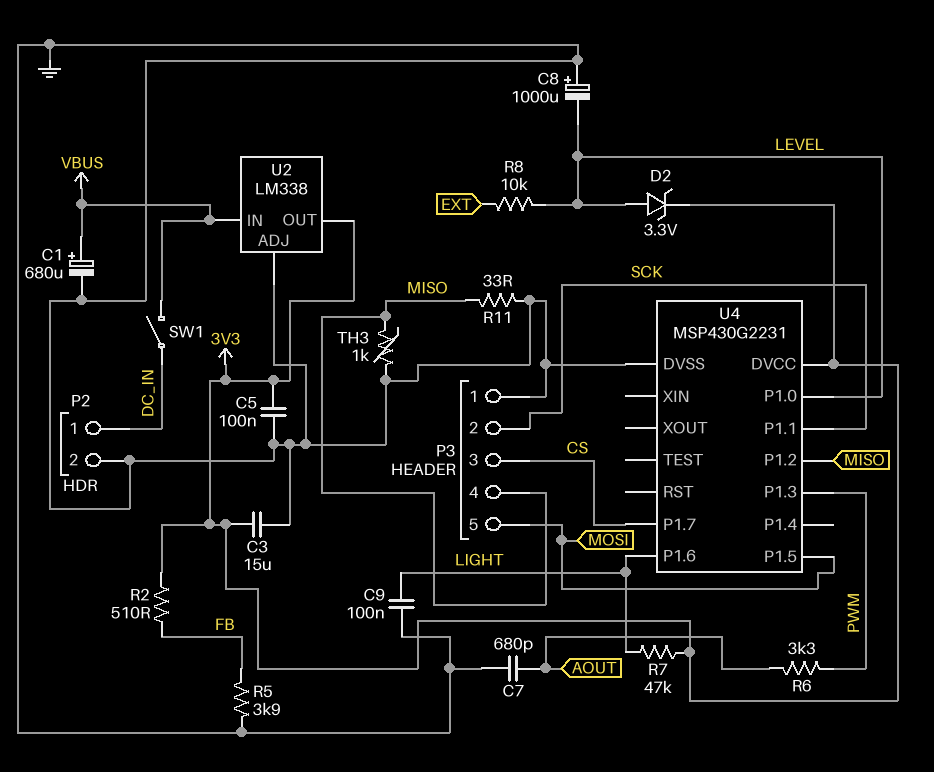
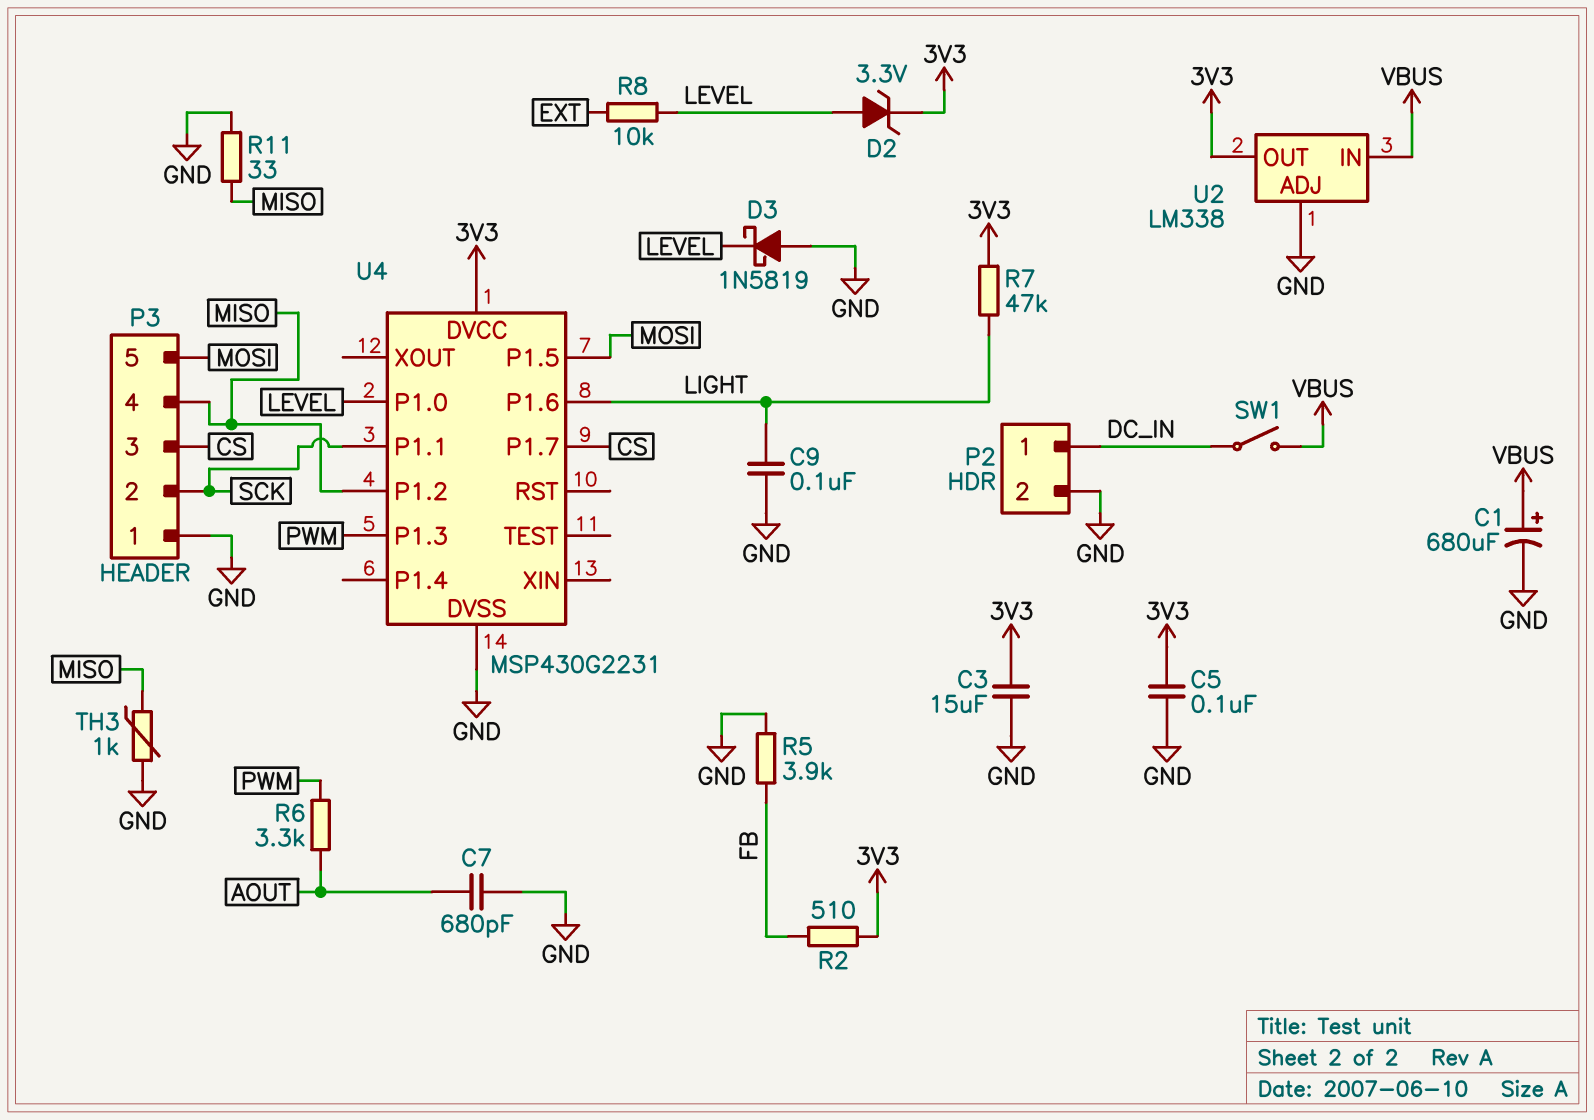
C8: 1000uF (plus GND, minus LEVEL) -> none
D3: none -> schottky 1N5819 (A GND, K LEVEL)

